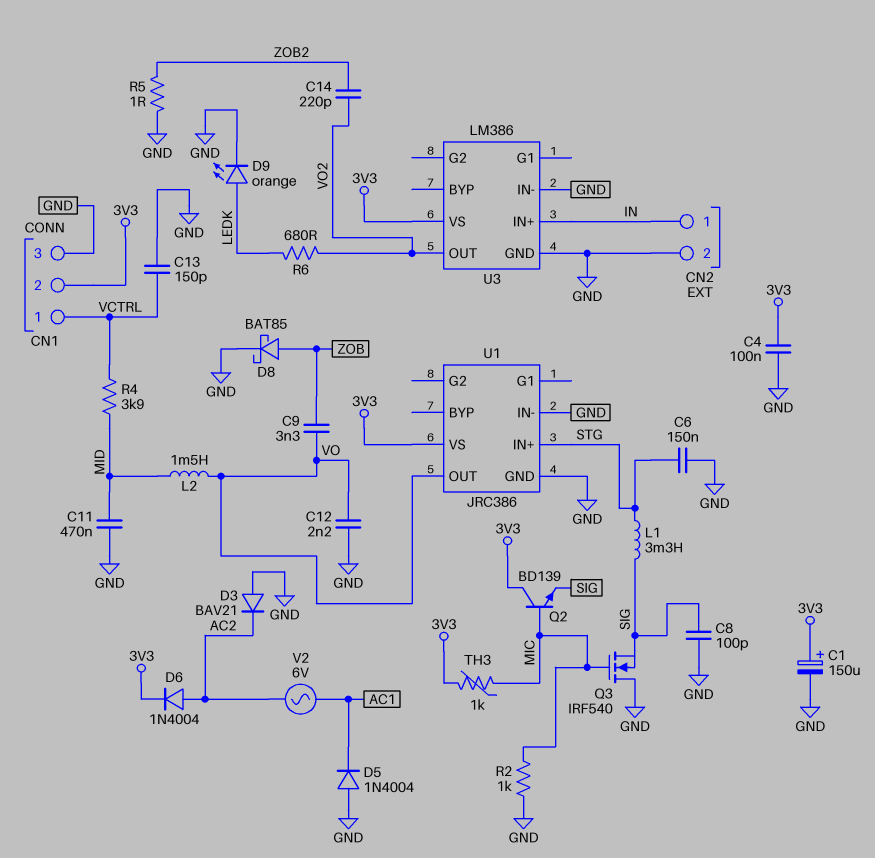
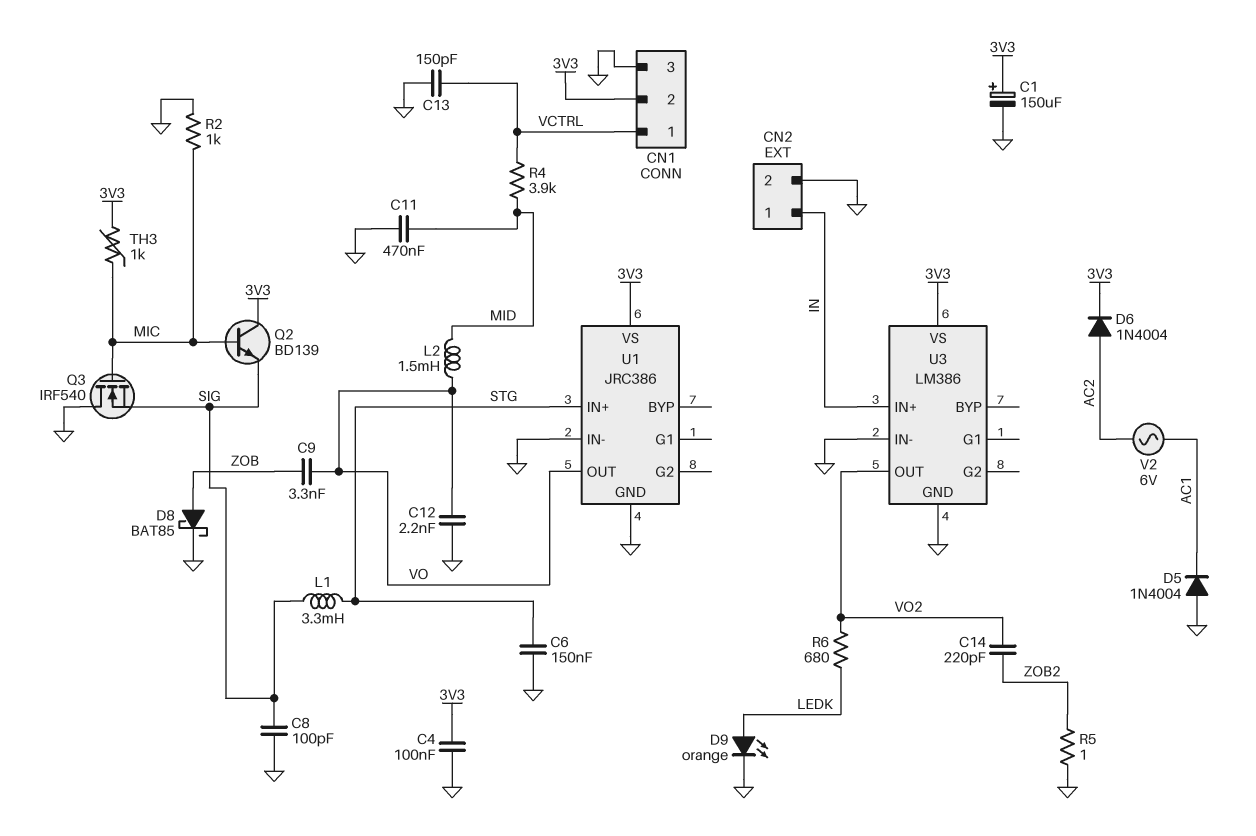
D3: diode BAV21 (A GND, K AC2) -> none

